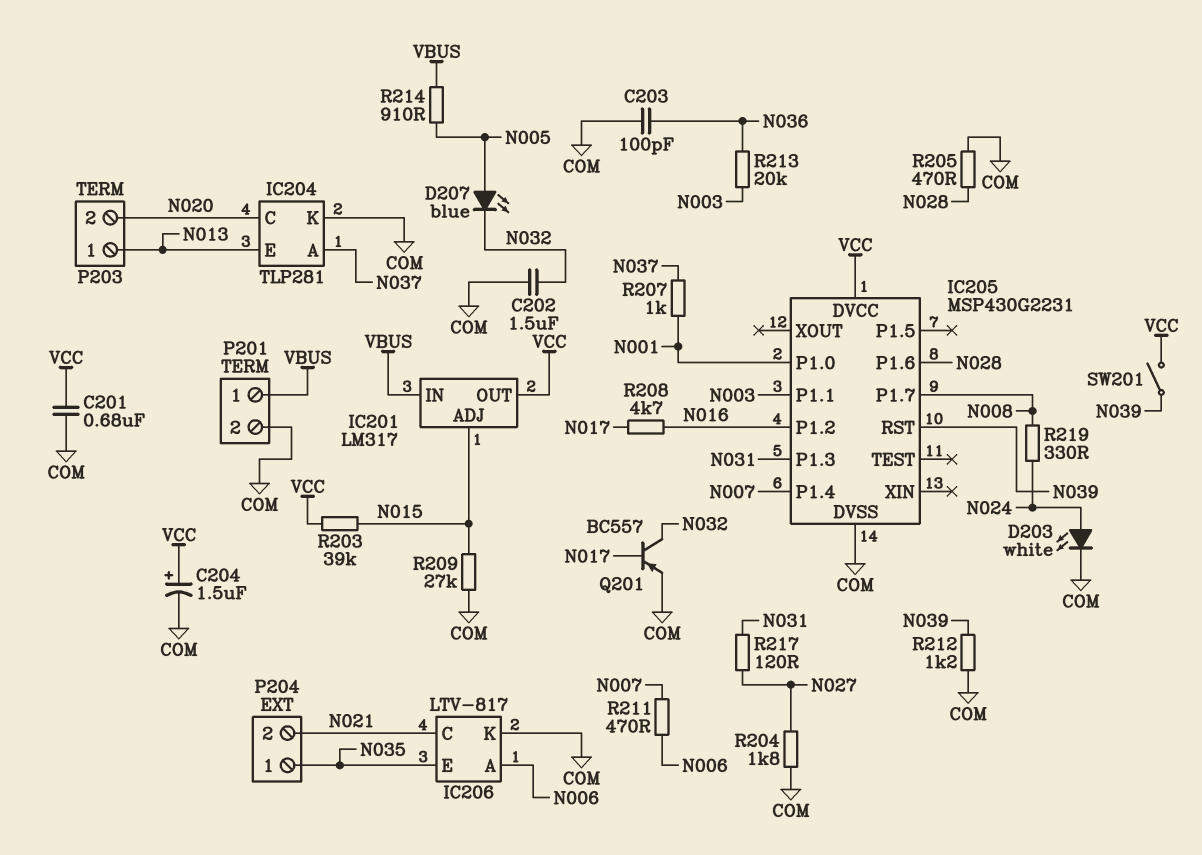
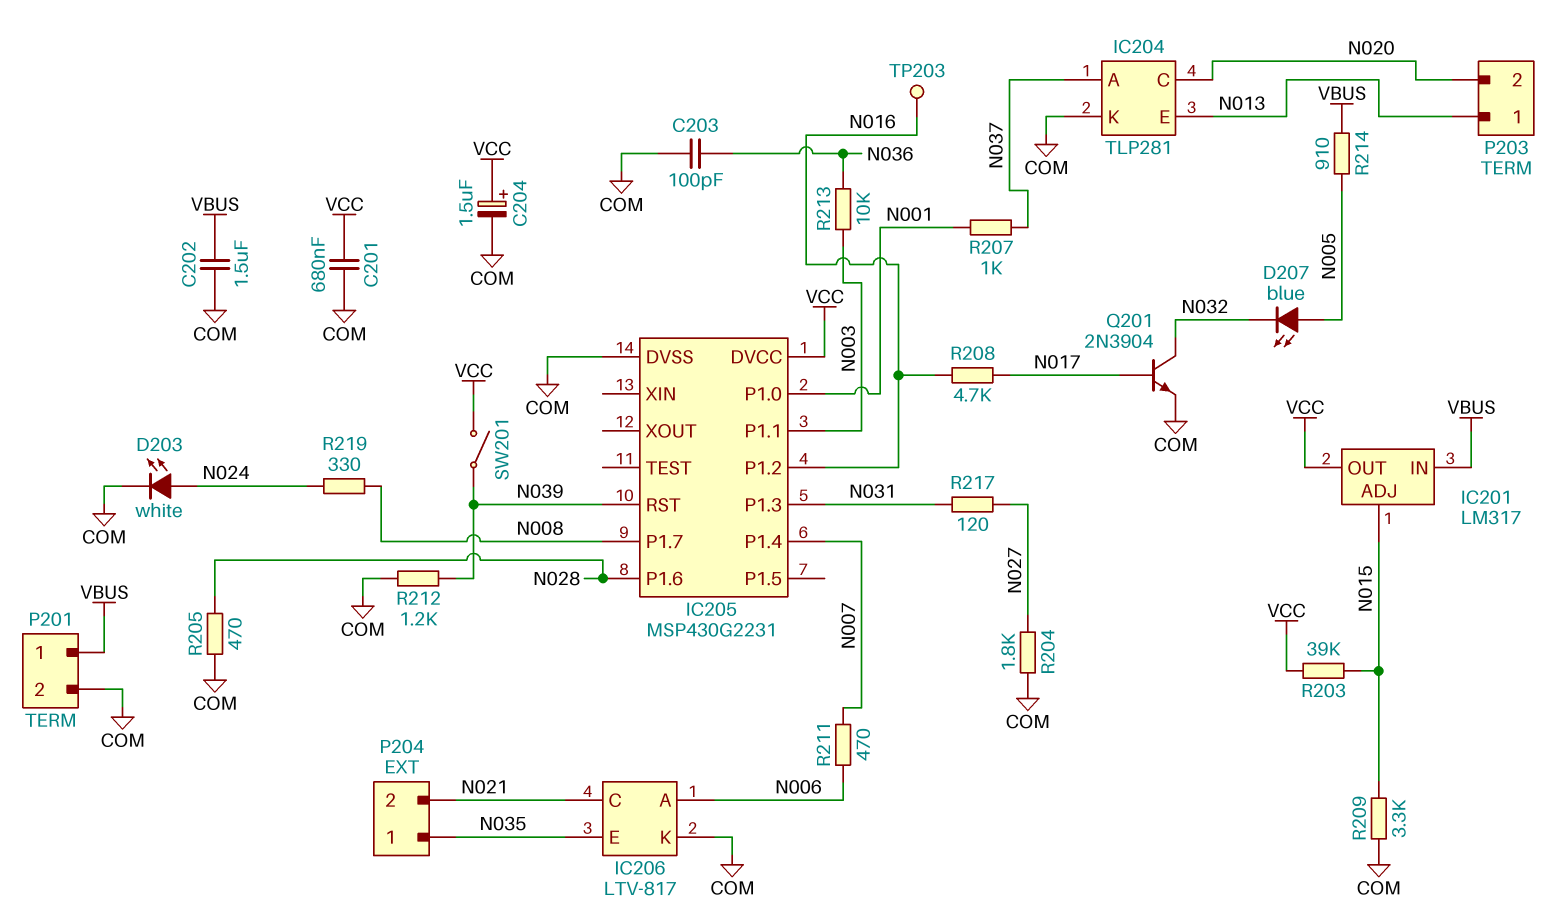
C202: 1.5uF (COM, N032) -> 1.5uF (COM, VBUS)
Q201: PNP BC557 (B N017, C N032, E COM) -> NPN 2N3904 (B N017, C N032, E COM)
R209: 27k (COM, N015) -> 3.3k (COM, N015)
R213: 20k (N003, N036) -> 10k (N003, N036)
TP203: none -> test point (N016)

